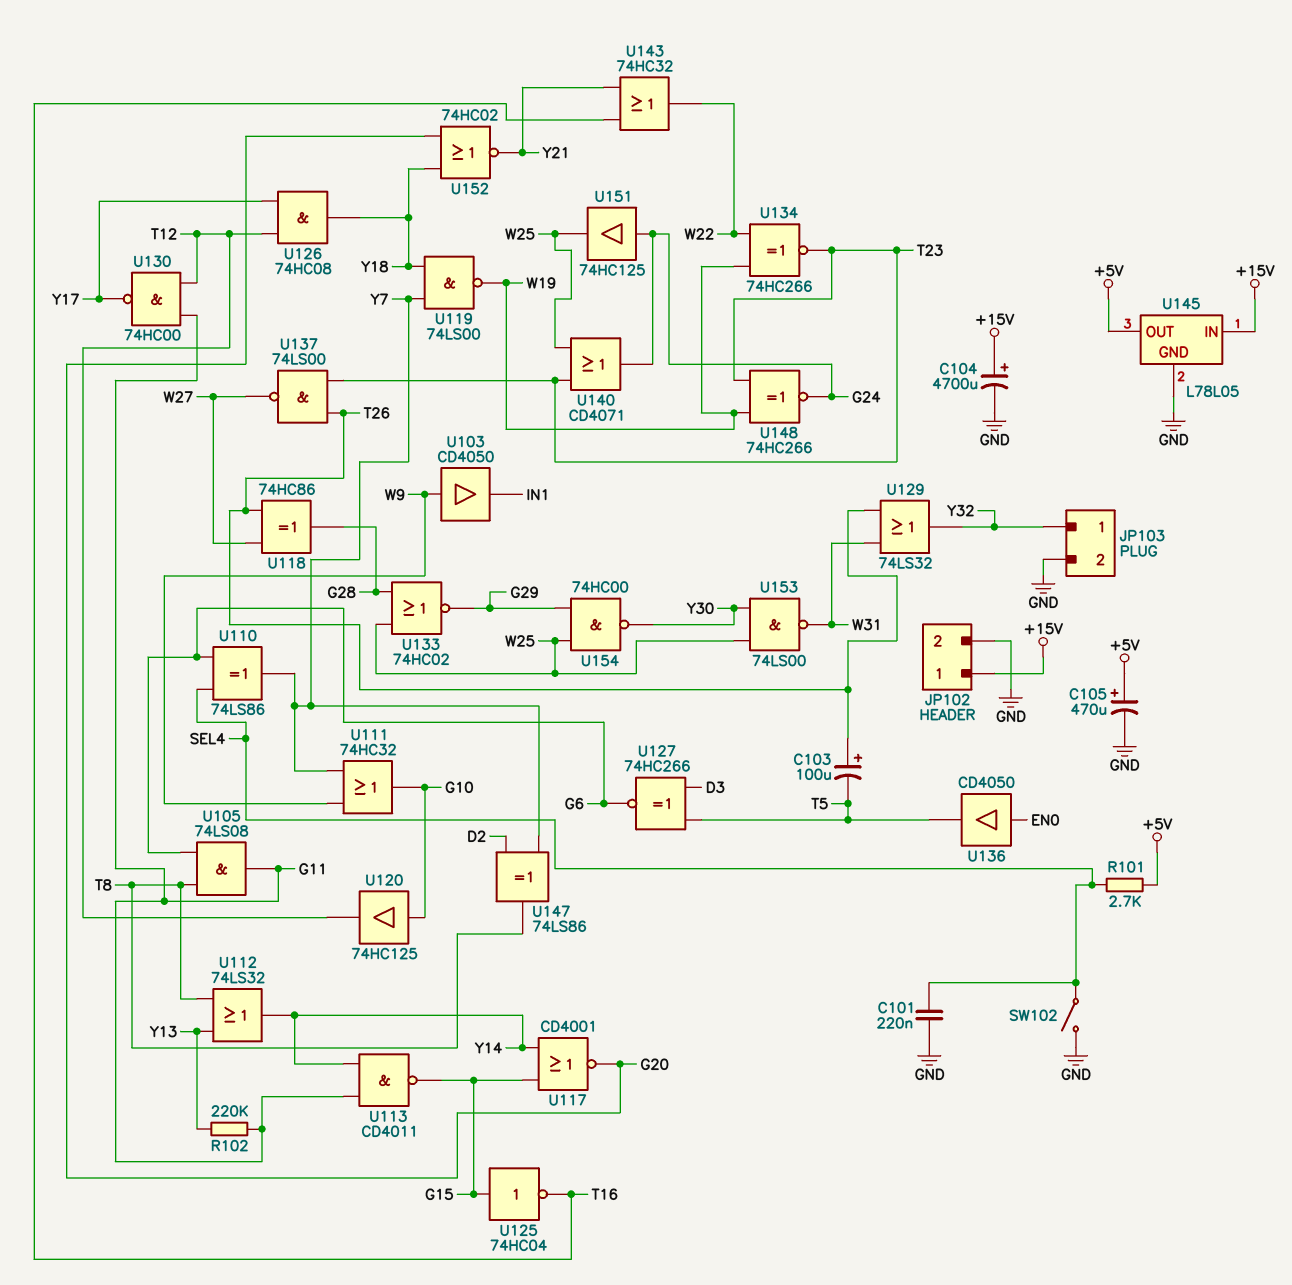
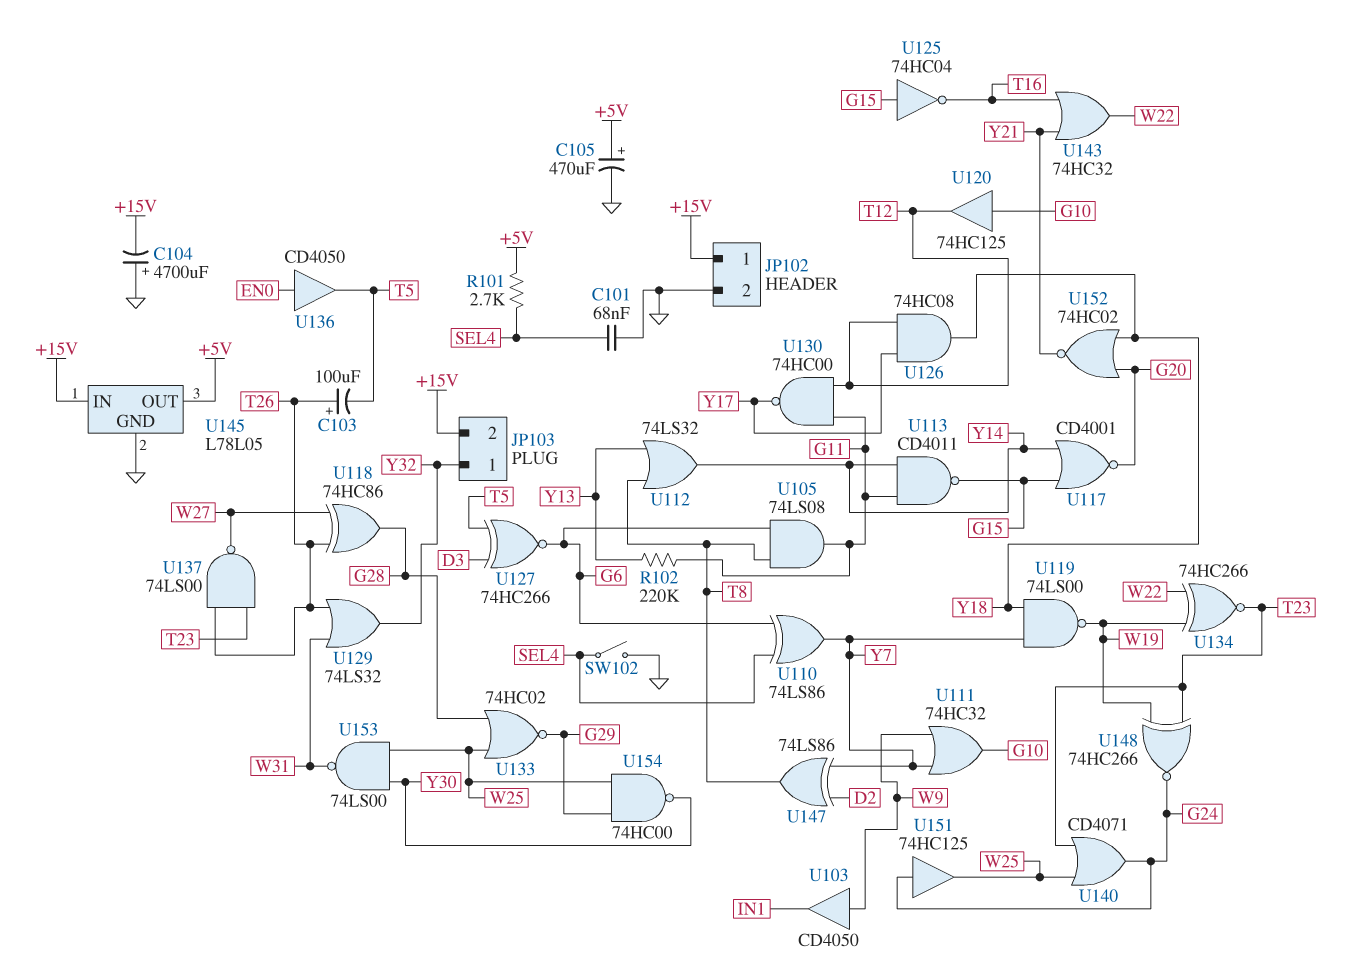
C101: 220nF (GND, SEL4) -> 68nF (GND, SEL4)
C104: 4700uF (plus +15V, minus GND) -> 4700uF (plus GND, minus +15V)
JP103 pin 2: GND -> +15V

